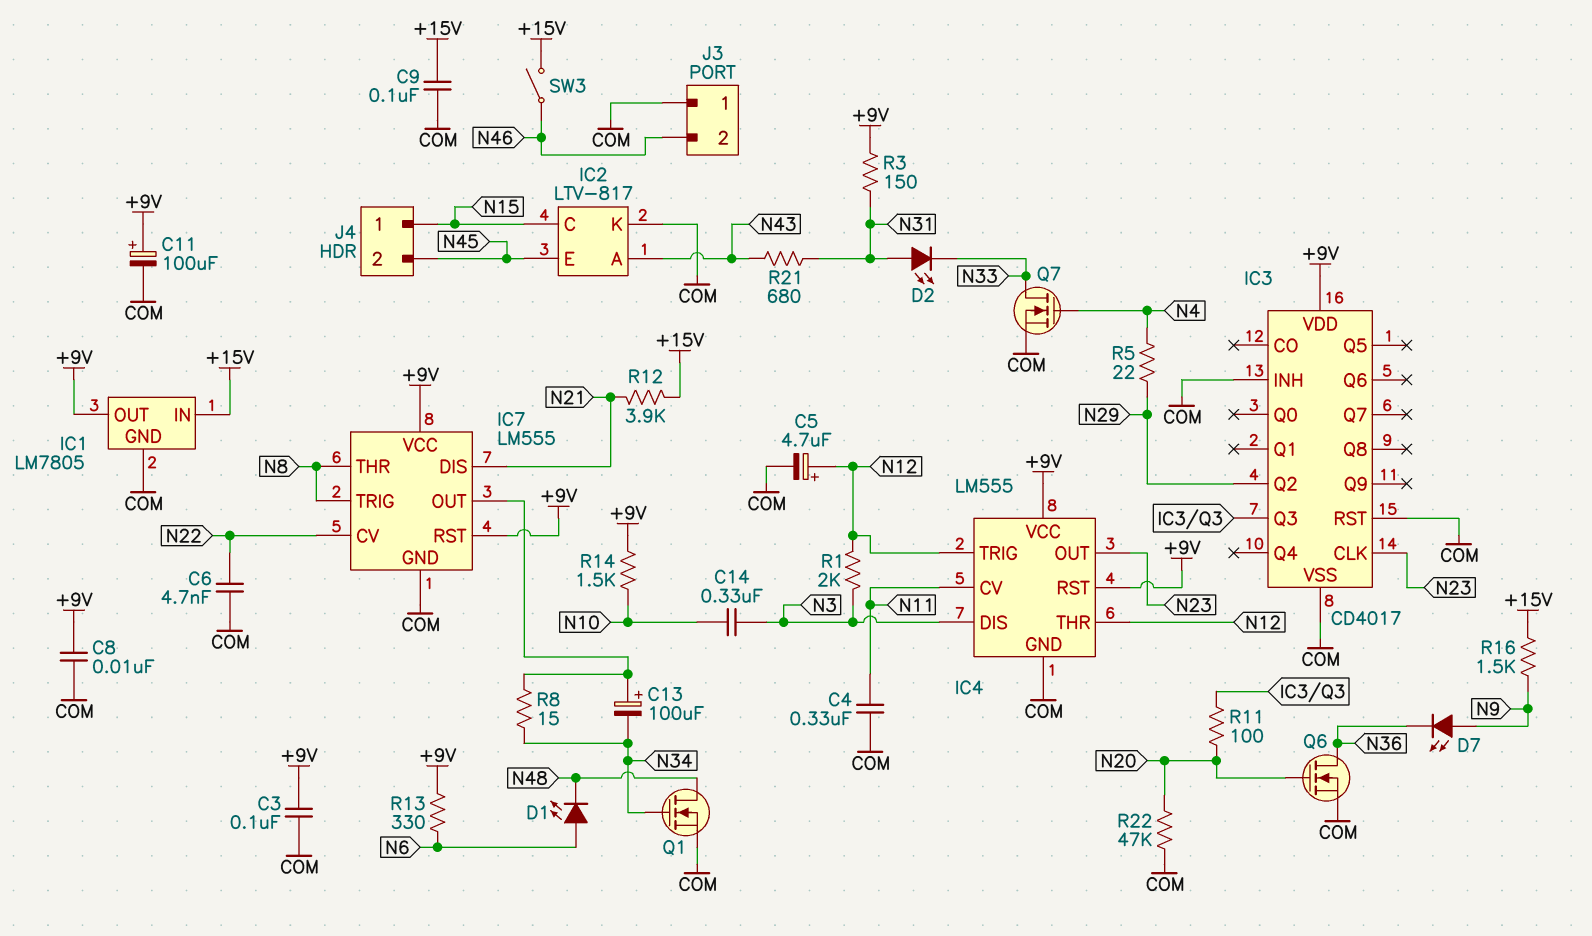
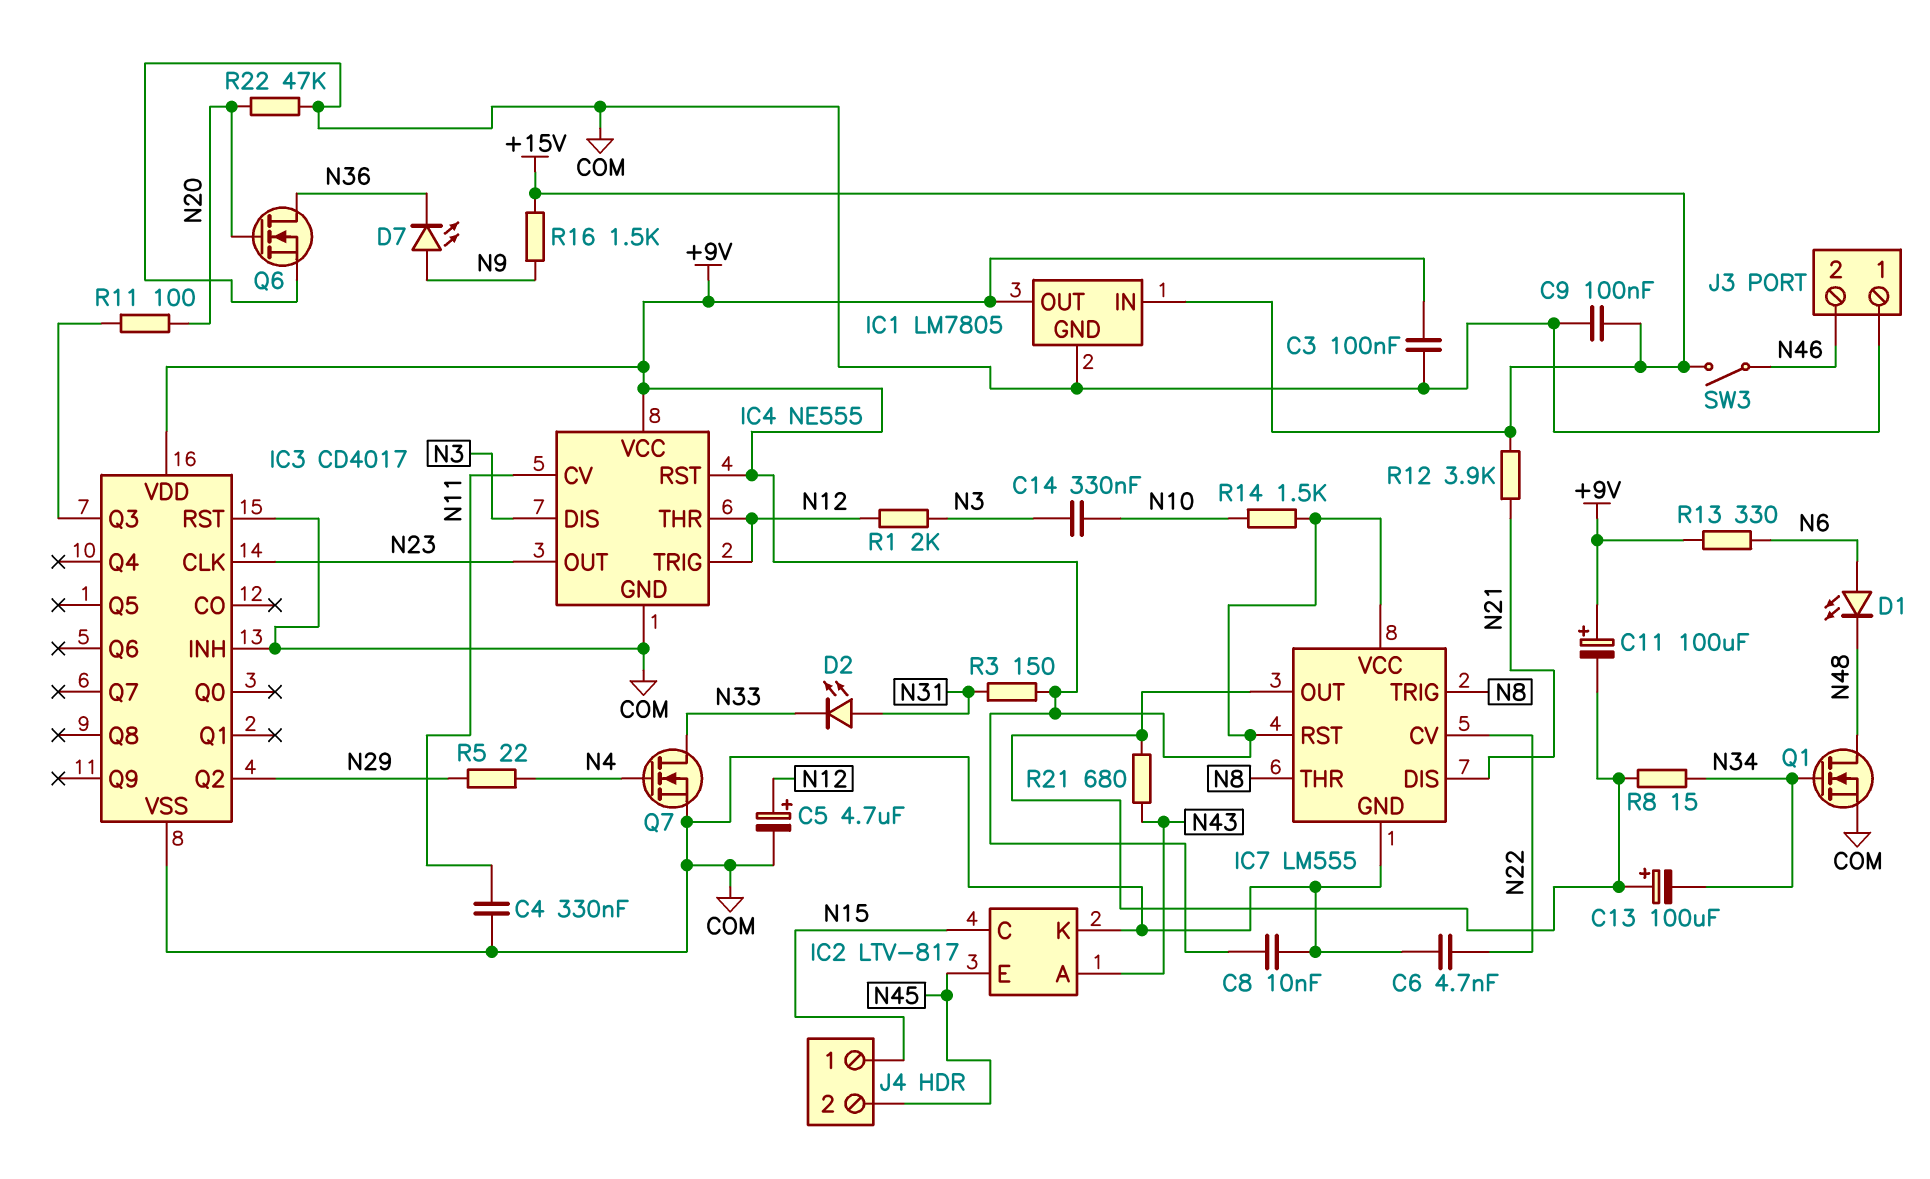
C11: 100uF (plus +9V, minus COM) -> 100uF (plus +9V, minus IC7/OUT)
IC4: LM555 -> NE555
R21: 680 (N31, N43) -> 680 (IC7/OUT, N43)

